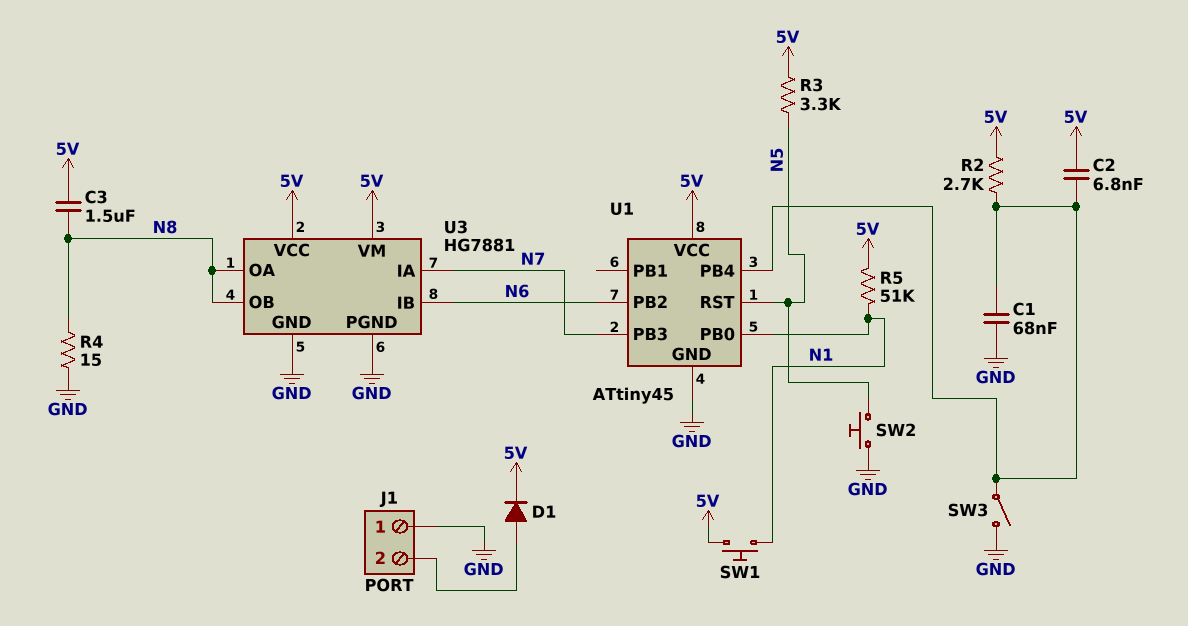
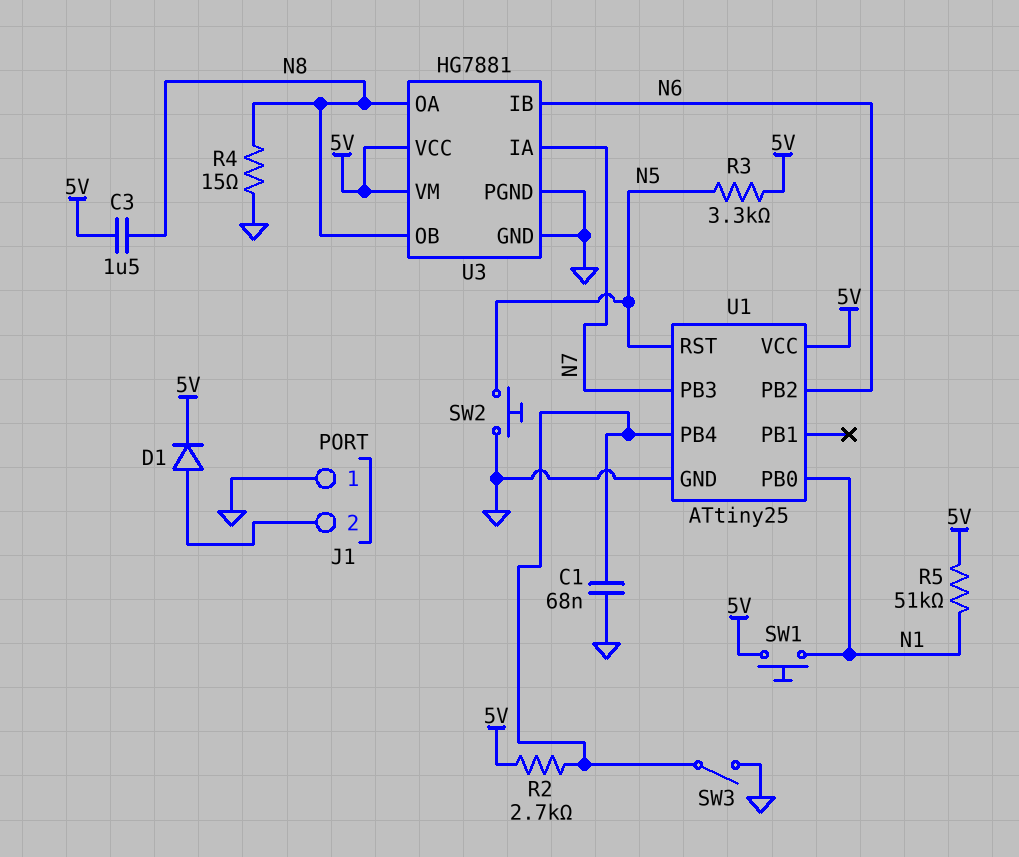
C2: 6.8nF (5V, U1/PB4) -> none
U1: ATtiny45 -> ATtiny25

